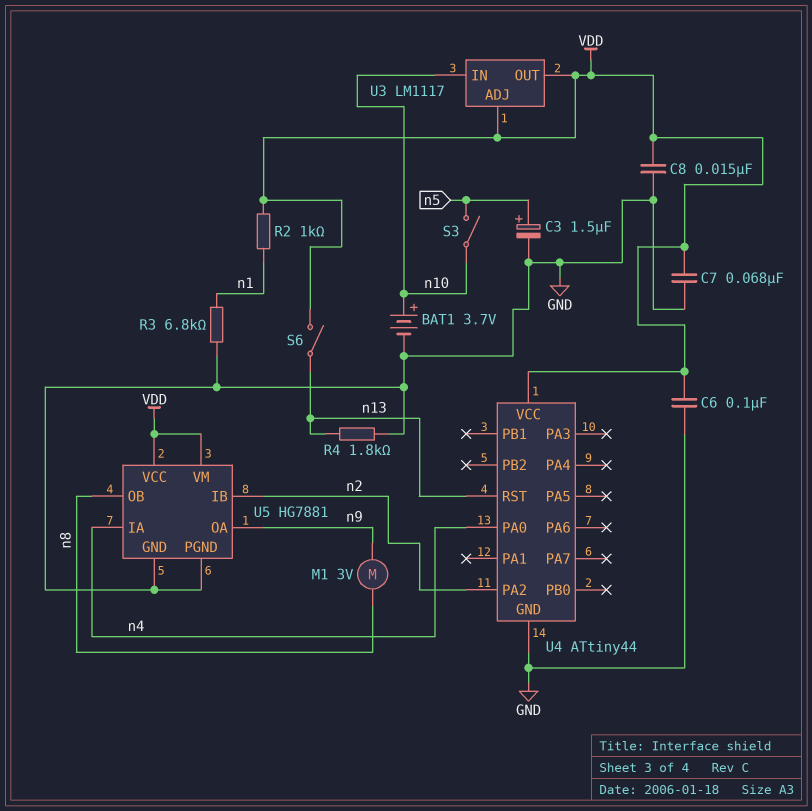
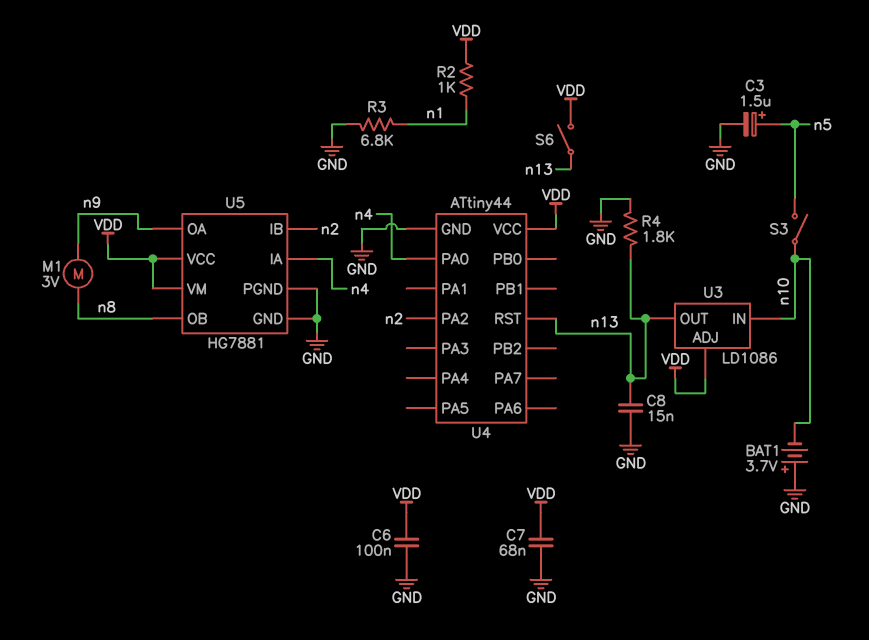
BAT1: 3.7V (plus n10, minus GND) -> 3.7V (plus GND, minus n10)
C8: 15nF (GND, VDD) -> 15nF (GND, n13)
U3: LM1117 -> LD1086
U3 pin OUT: VDD -> n13

